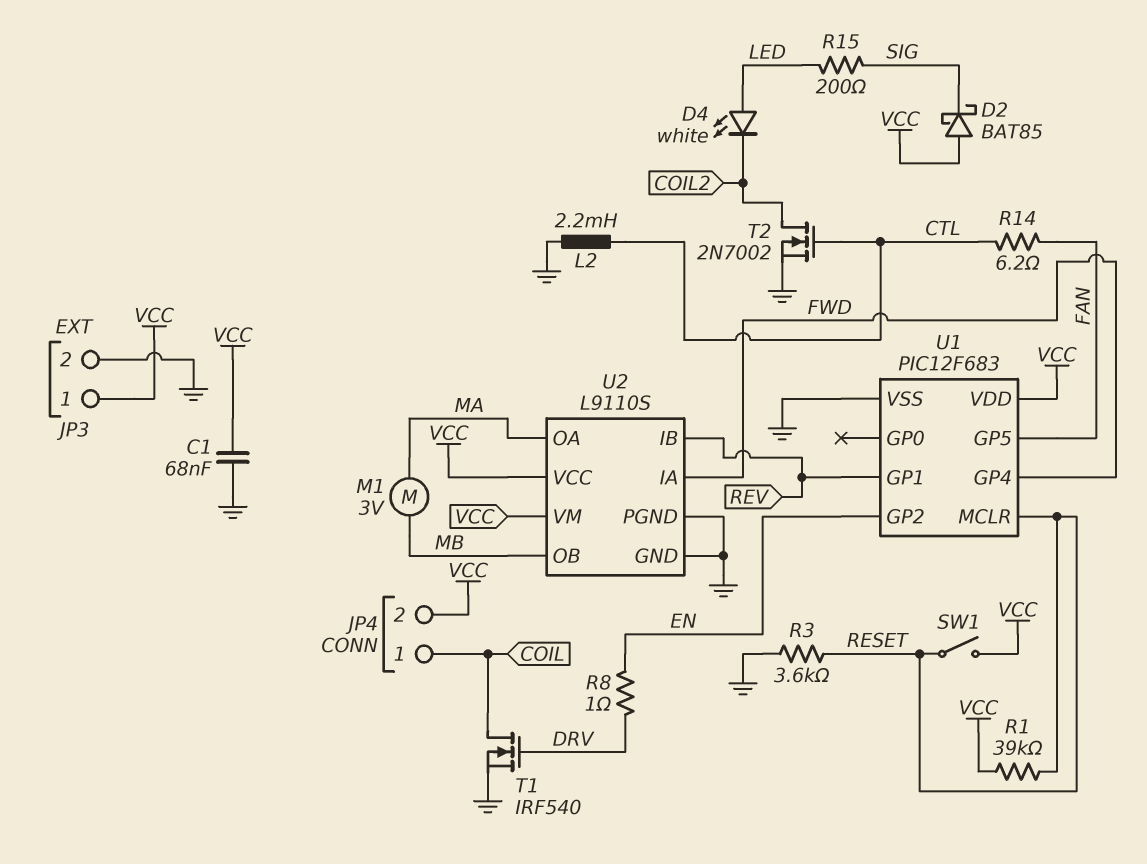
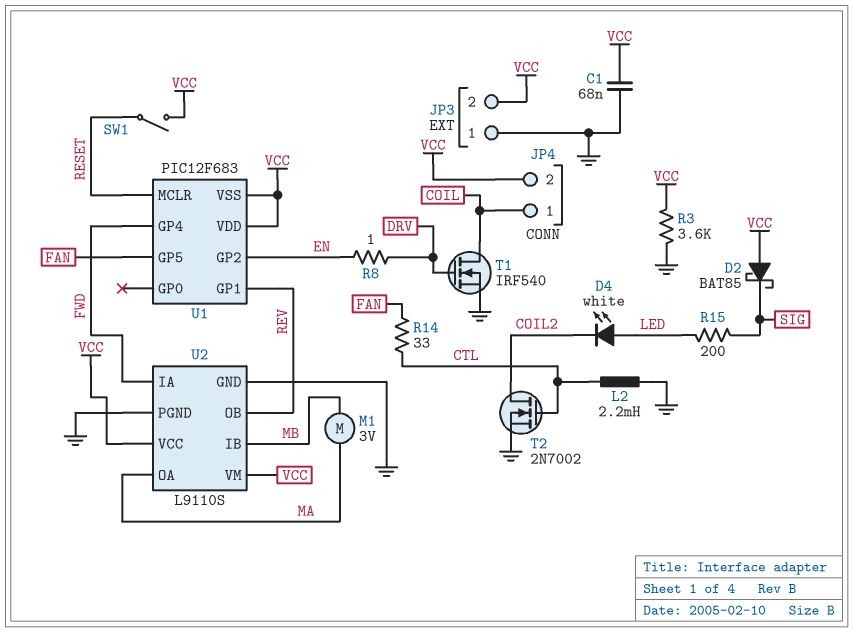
JP3 pin 1: VCC -> GND
JP3 pin 2: GND -> VCC
R1: 39k (RESET, VCC) -> none
R3: 3.6k (GND, RESET) -> 3.6k (GND, VCC)
R14: 6.2 (CTL, FAN) -> 33 (CTL, FAN)
U1 pin VSS: GND -> VCC
U2 pin IB: REV -> MB
U2 pin OB: MB -> REV

